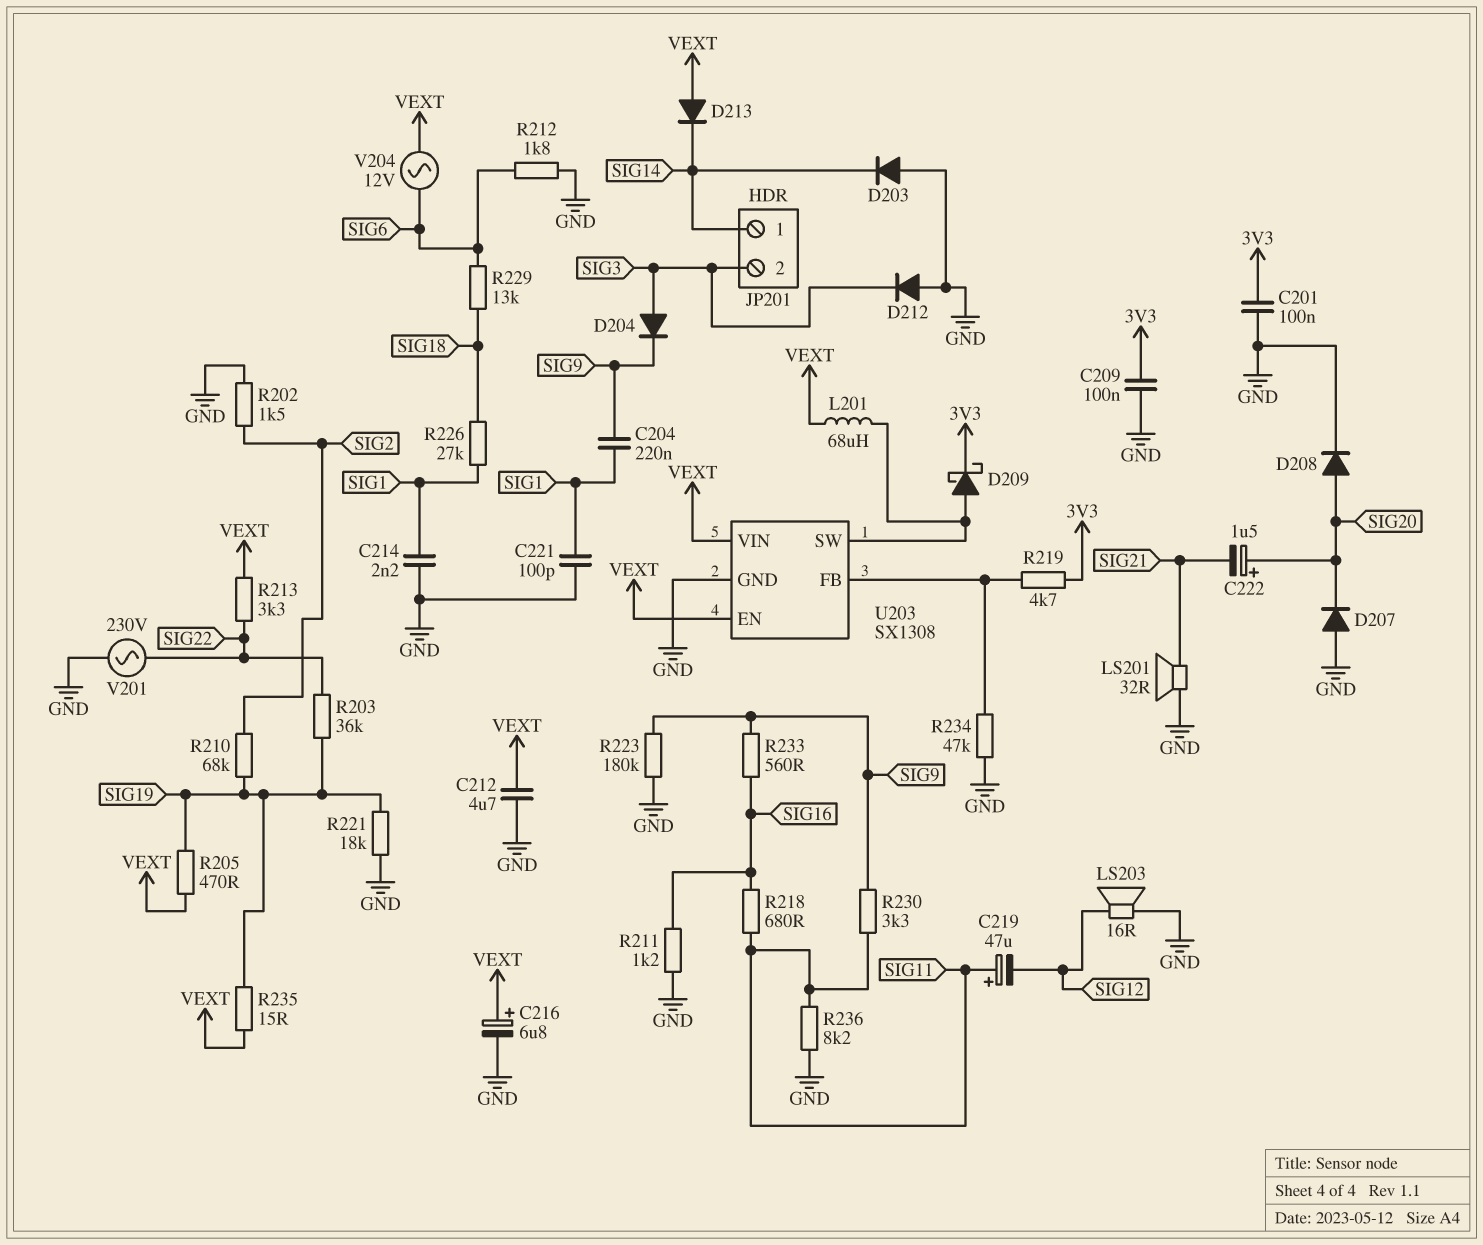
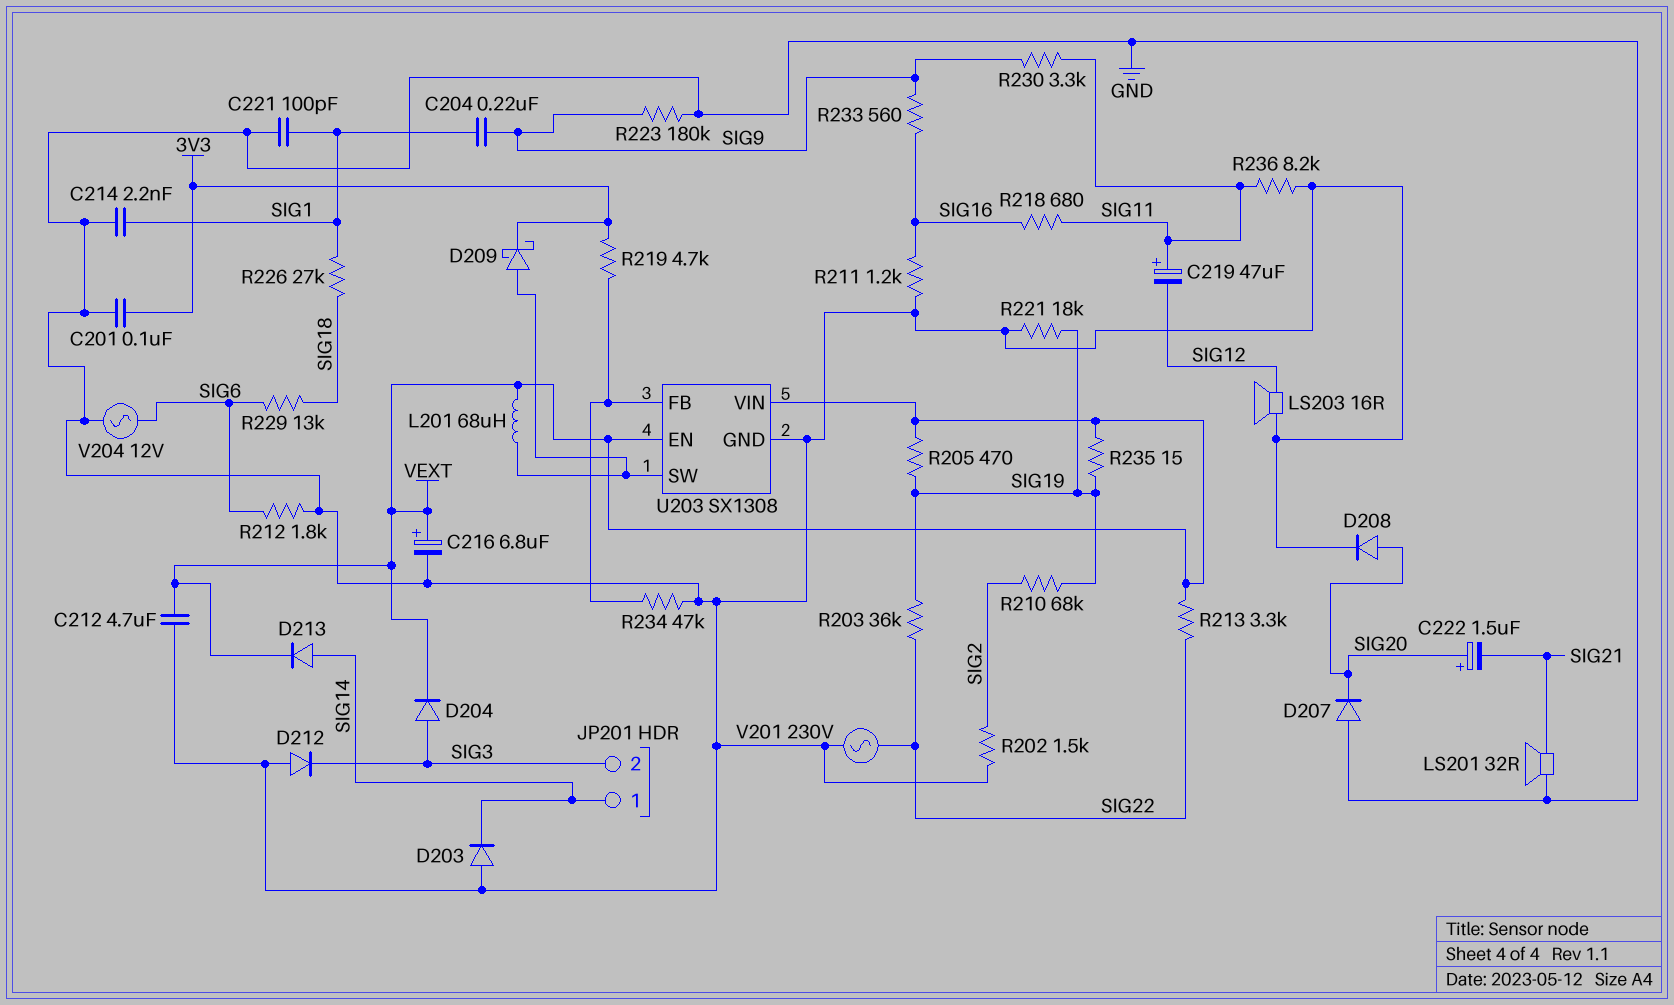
C209: 100nF (3V3, GND) -> none
D204: diode (A SIG3, K SIG9) -> diode (A SIG3, K VEXT)
D213: diode (A VEXT, K SIG14) -> diode (A SIG14, K VEXT)
V204: AC 12V (SIG6, VEXT) -> AC 12V (GND, SIG6)

